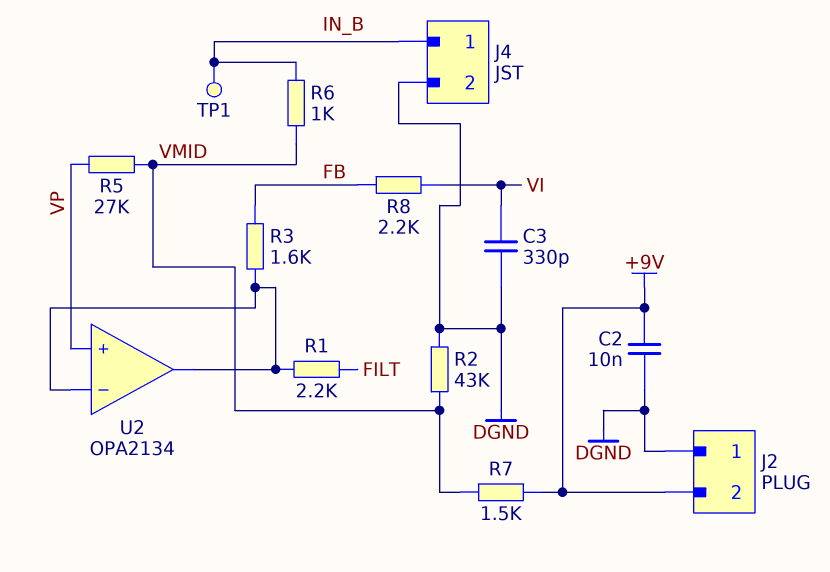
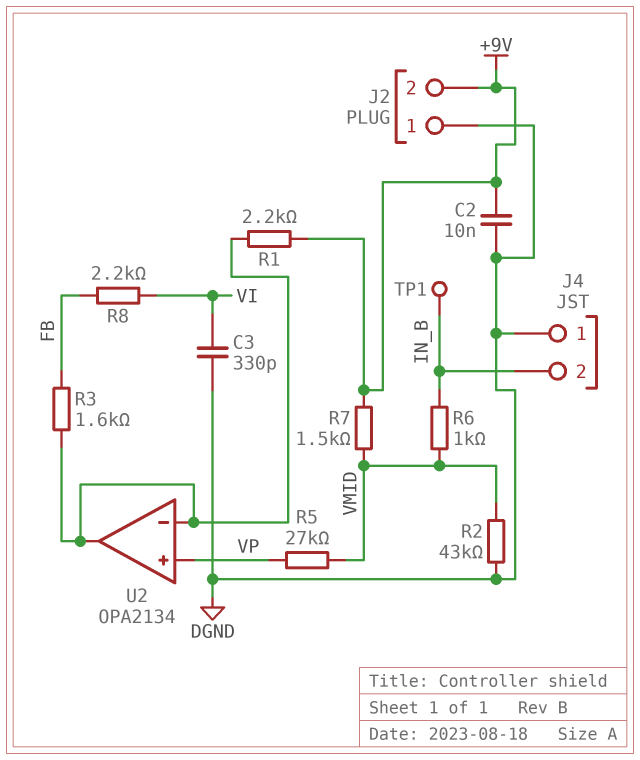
J4 pin 1: IN_B -> DGND
J4 pin 2: DGND -> IN_B
R1: 2.2k (FILT, U2/in-) -> 2.2k (+9V, U2/in-)

